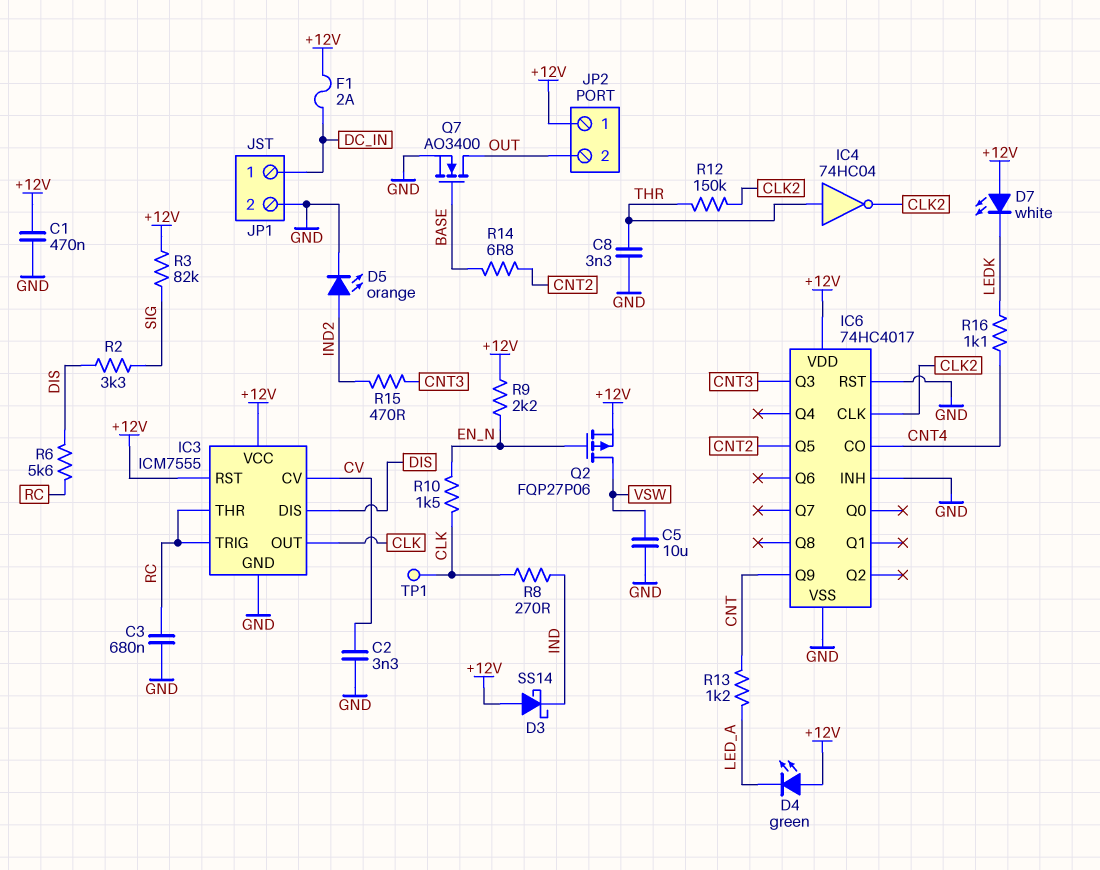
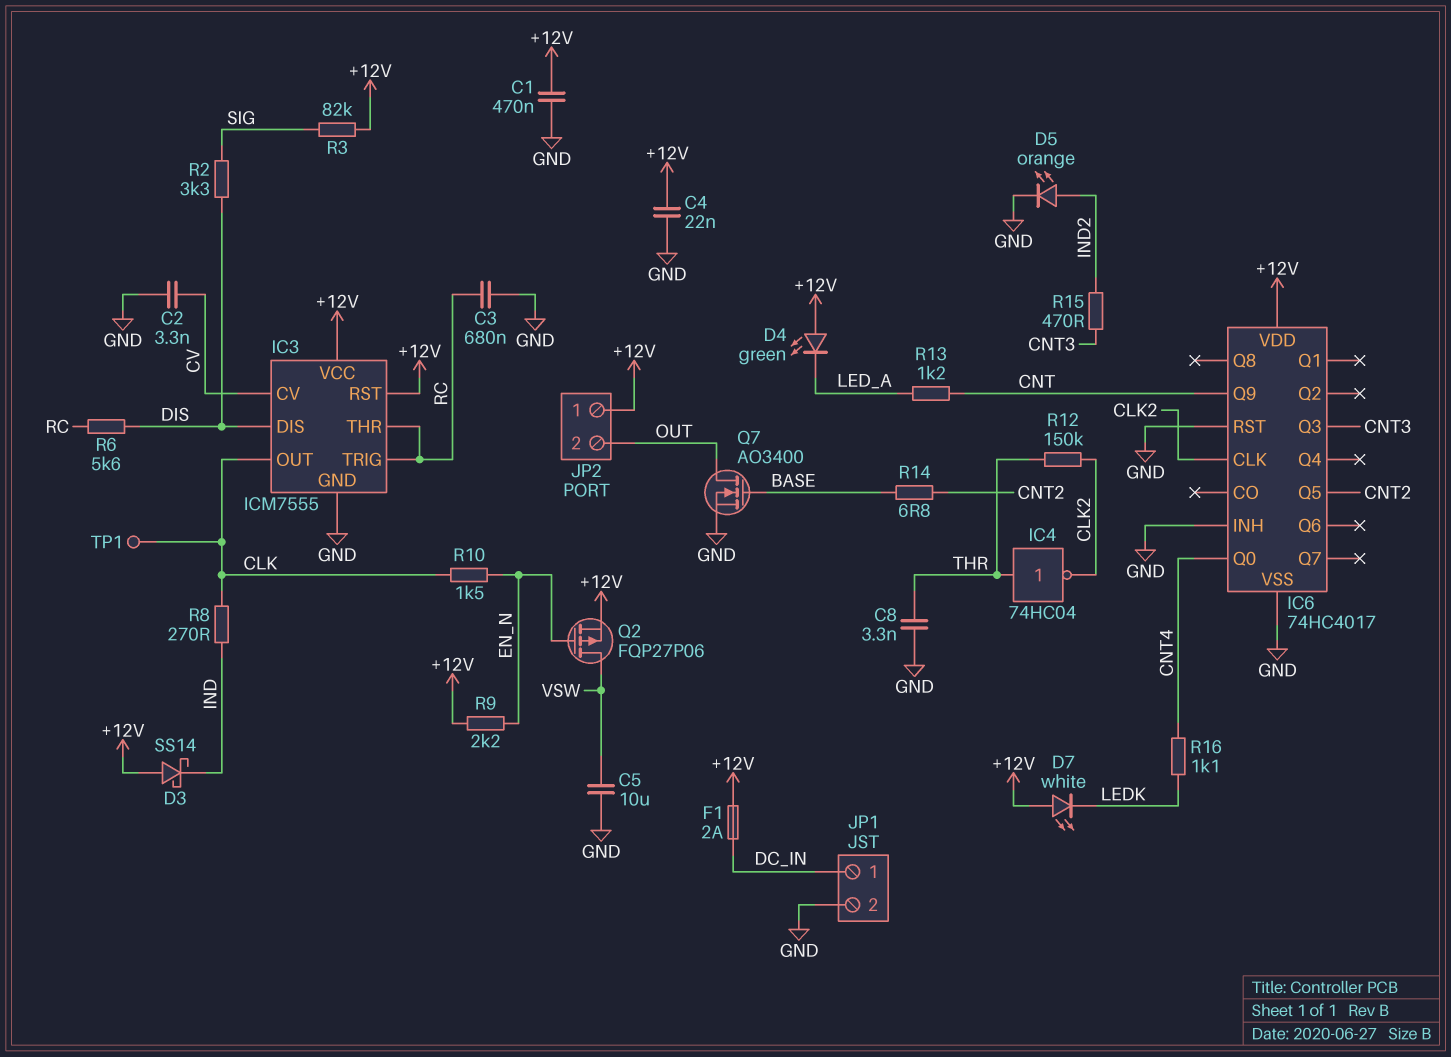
C4: none -> 22nF (+12V, GND)
IC6 pin CO: CNT4 -> none
IC6 pin Q0: none -> CNT4

